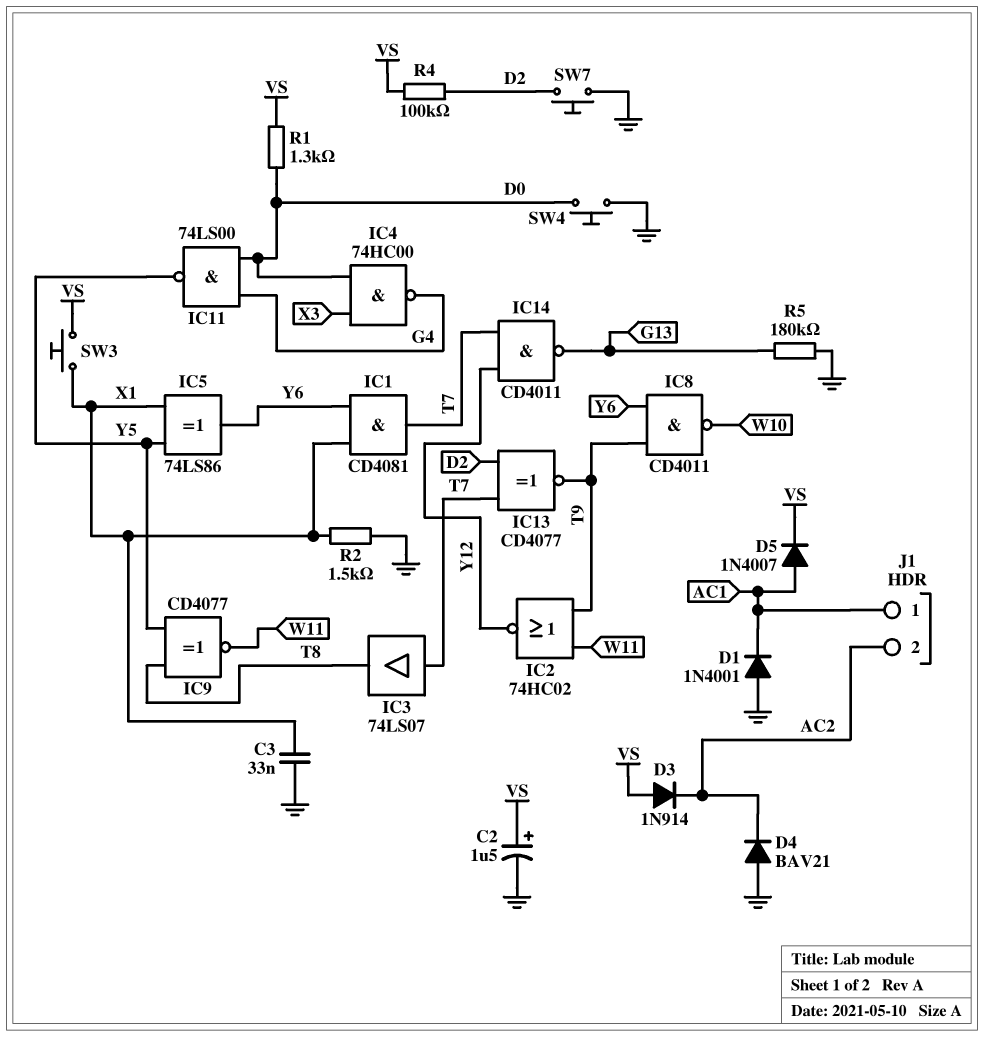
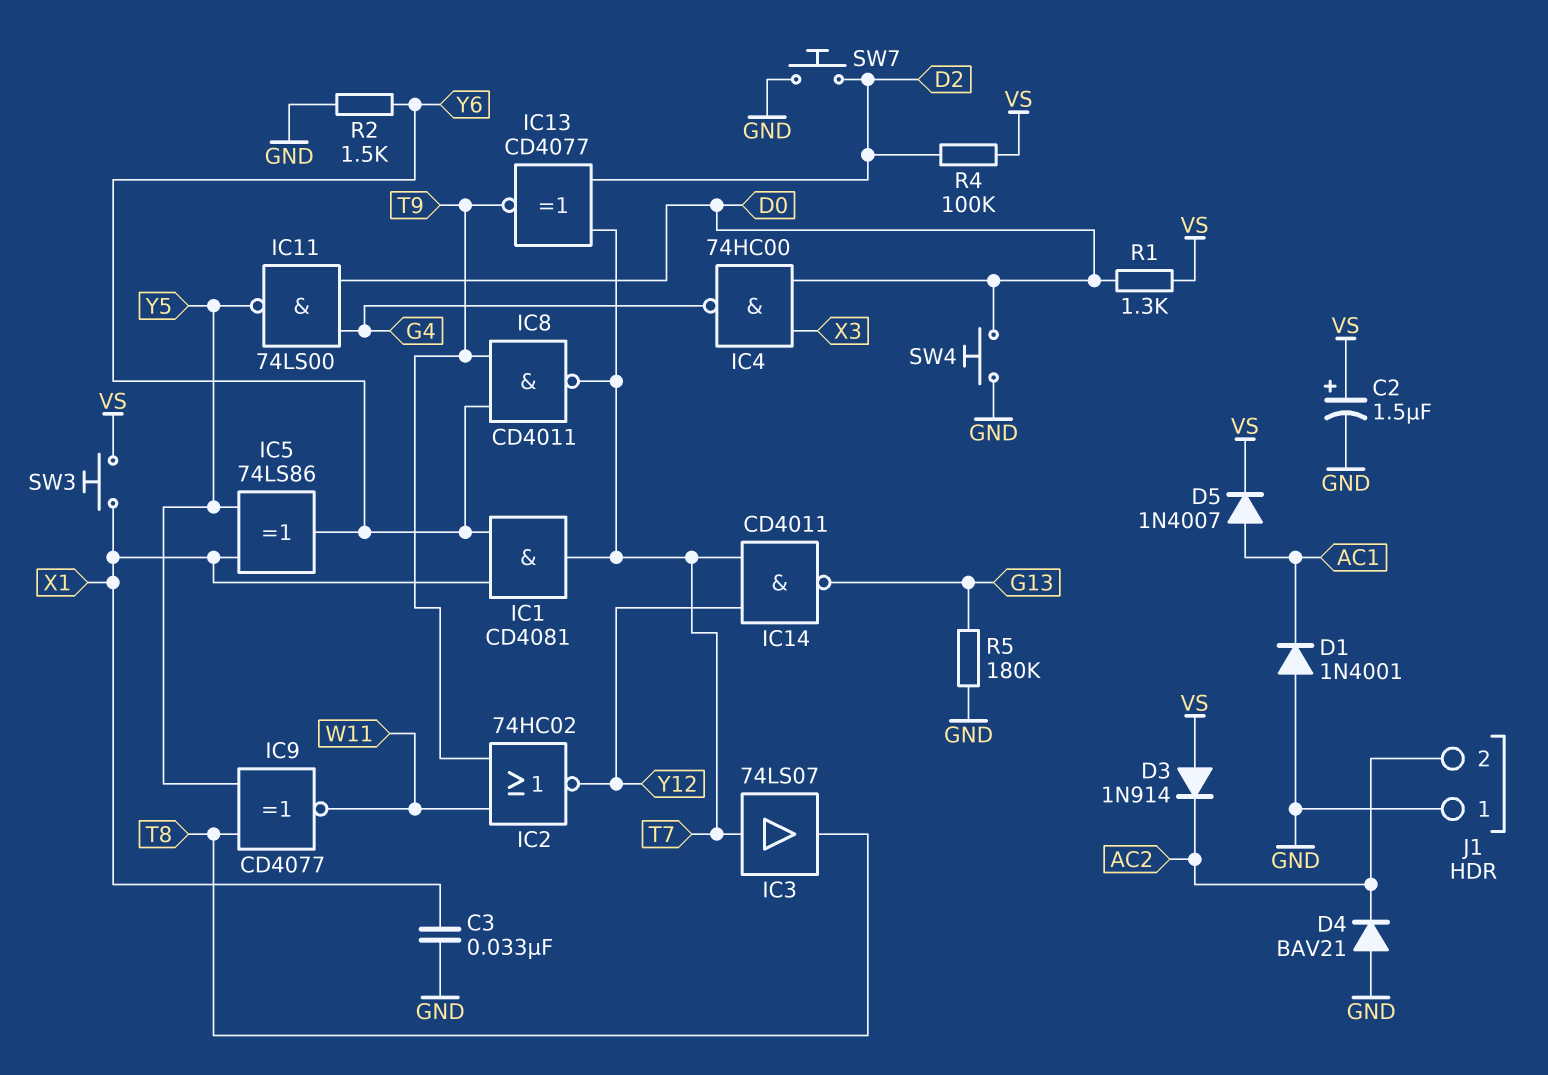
IC8: NAND CD4011 (in T9, in Y6, out W10) -> NAND CD4011 (in T9, in Y6, out T7)
J1 pin 1: AC1 -> GND
R2: 1.5k (GND, X1) -> 1.5k (GND, Y6)

